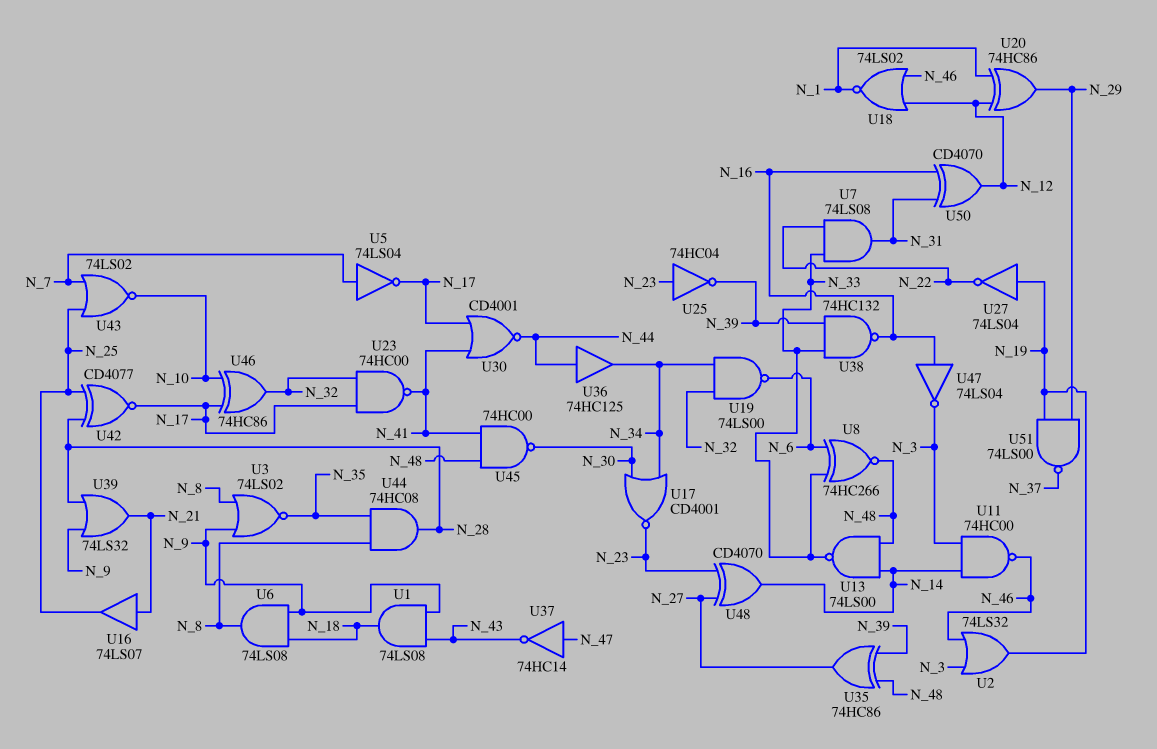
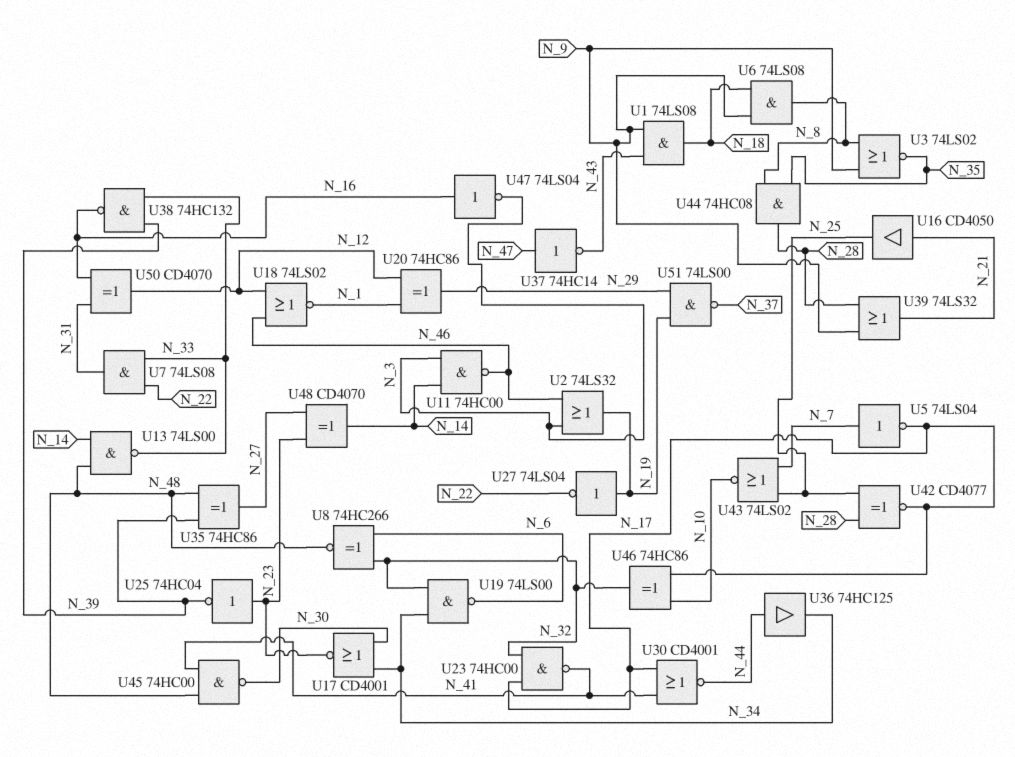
U8: XNOR 74HC266 (in N_6, in N_33, out N_48) -> XNOR 74HC266 (in N_6, in N_32, out N_48)
U16: buffer 74LS07 (in N_21, out N_25) -> buffer CD4050 (in N_21, out N_25)

